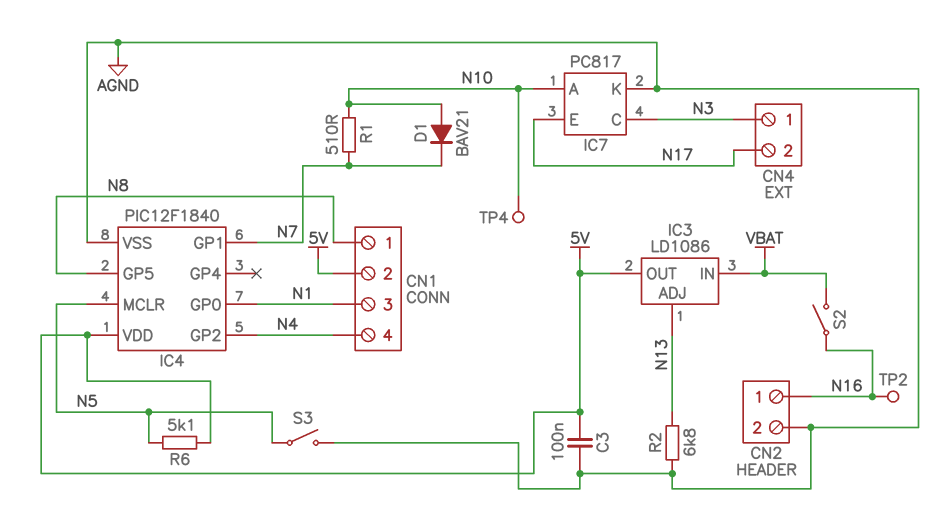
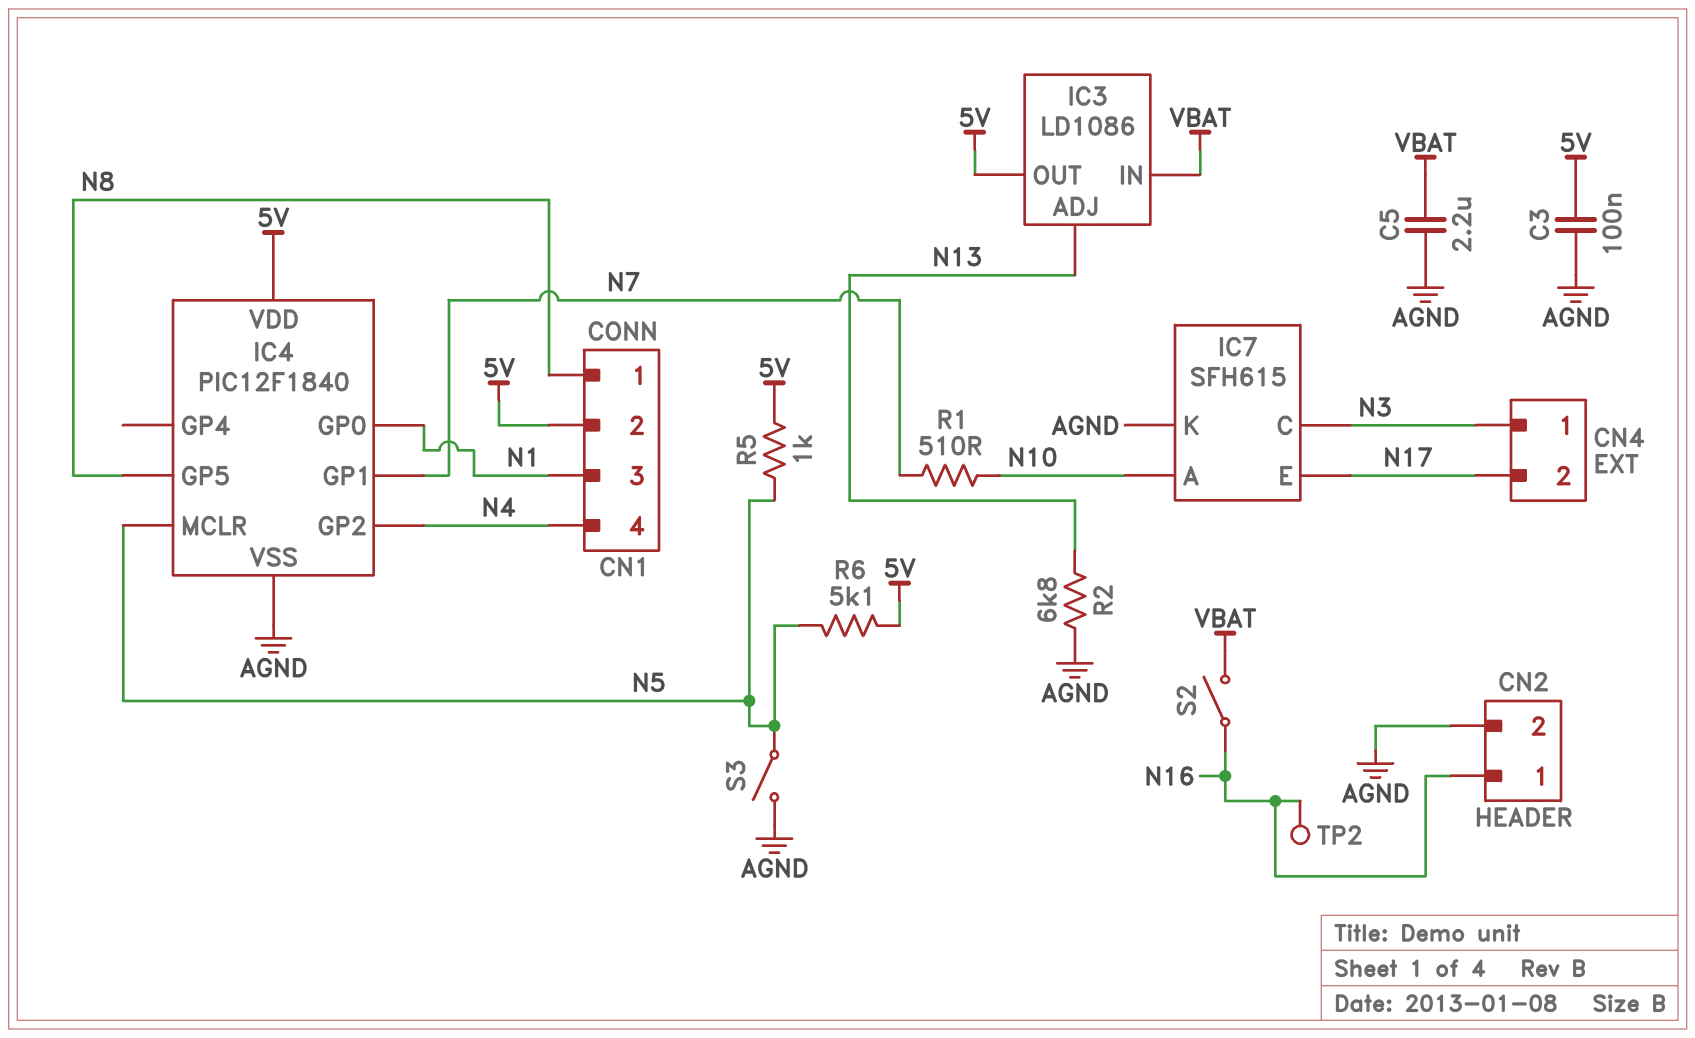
C5: none -> 2.2uF (AGND, VBAT)
D1: diode BAV21 (A N10, K N7) -> none
IC7: PC817 -> SFH615
R5: none -> 1k (5V, N5)
TP4: test point (N10) -> none

